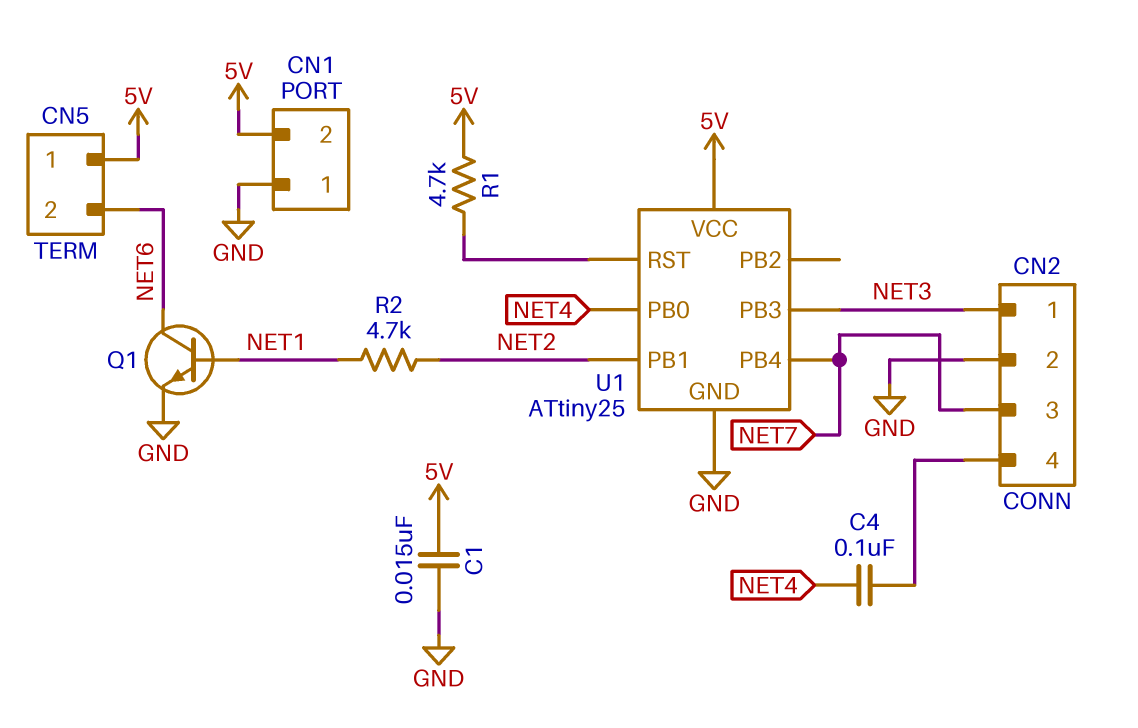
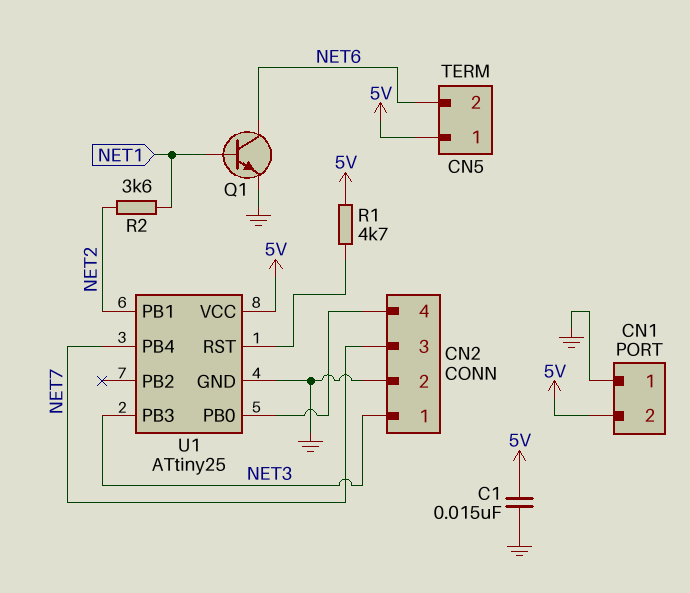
C4: 100nF (CN2/4, NET4) -> none
R2: 4.7k (NET1, NET2) -> 3.6k (NET1, NET2)
U1 pin PB0: NET4 -> CN2/4

